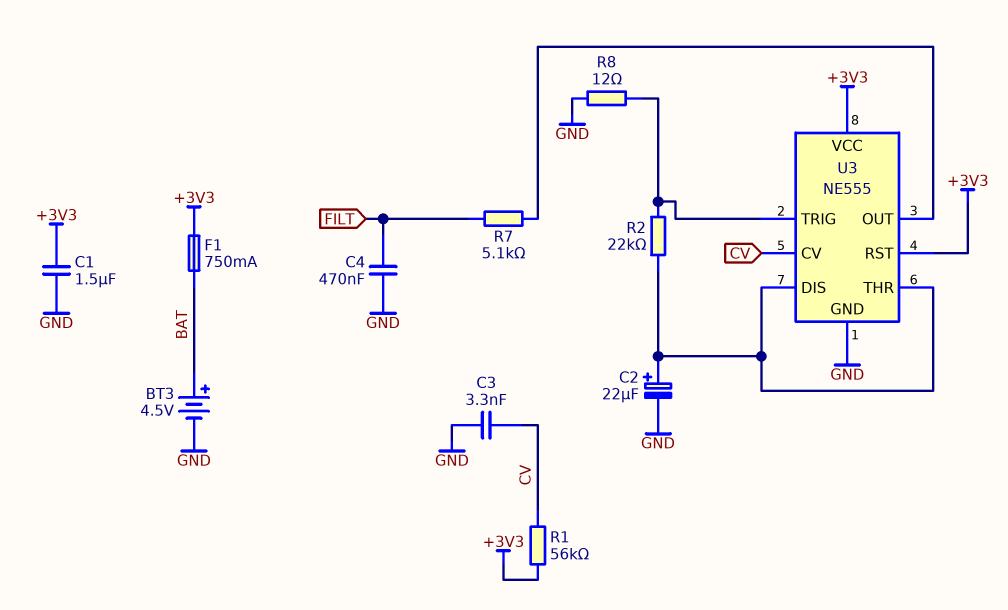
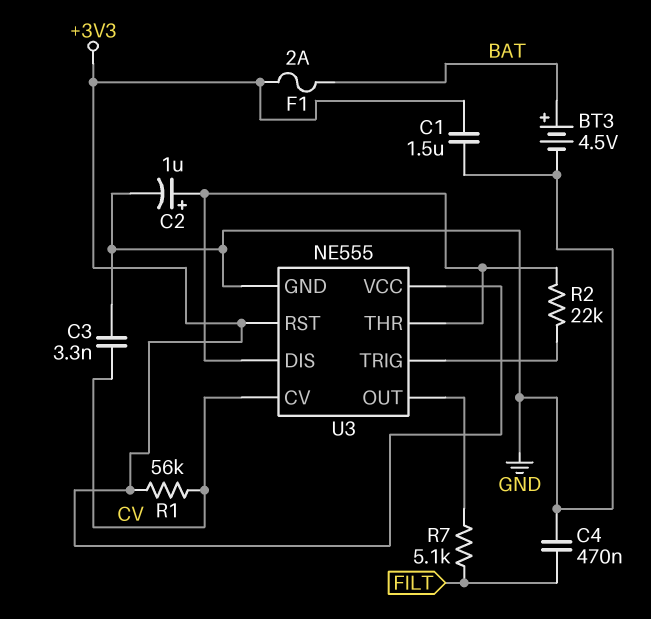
C2: 22uF (plus U3/DIS, minus GND) -> 1uF (plus U3/DIS, minus GND)
F1: 750mA (+3V3, BAT) -> 2A (+3V3, BAT)
R8: 12 (GND, U3/TRIG) -> none

